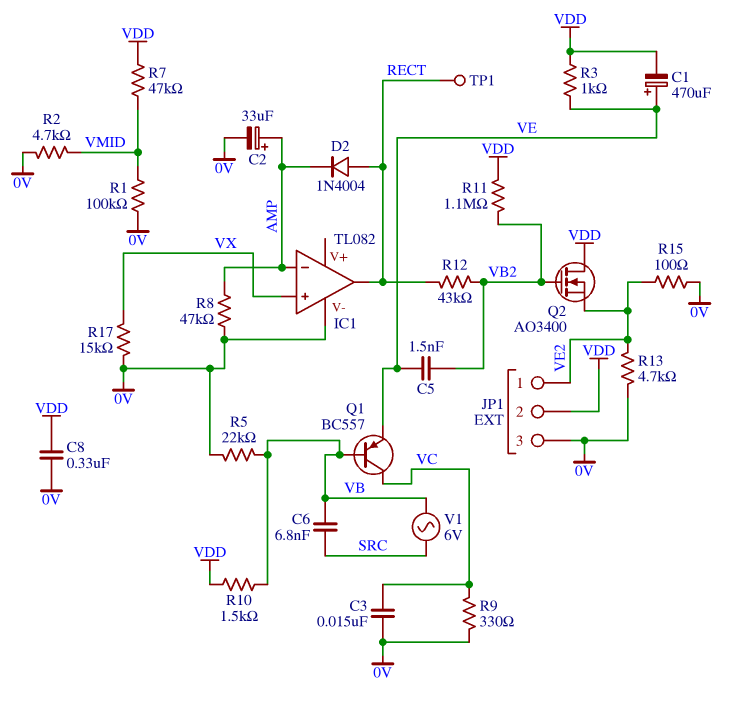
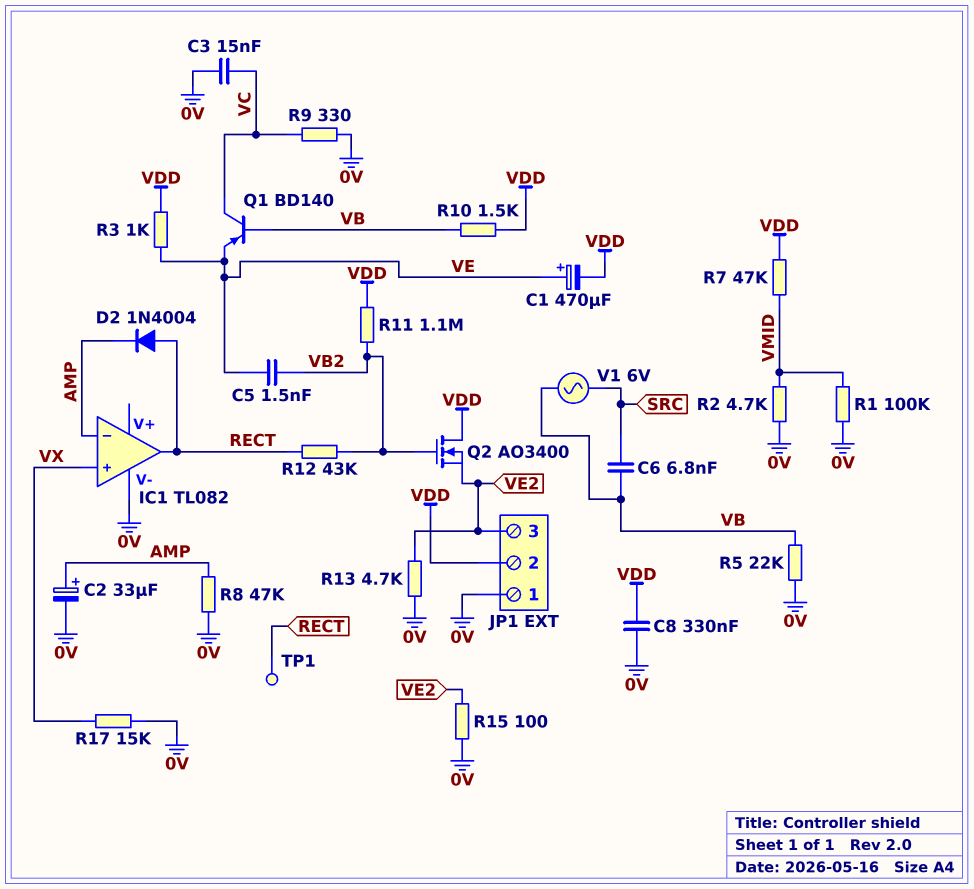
JP1 pin 1: VE2 -> 0V
JP1 pin 3: 0V -> VE2
Q1: PNP BC557 (B VB, C VC, E VE) -> PNP BD140 (B VB, C VC, E VE)

